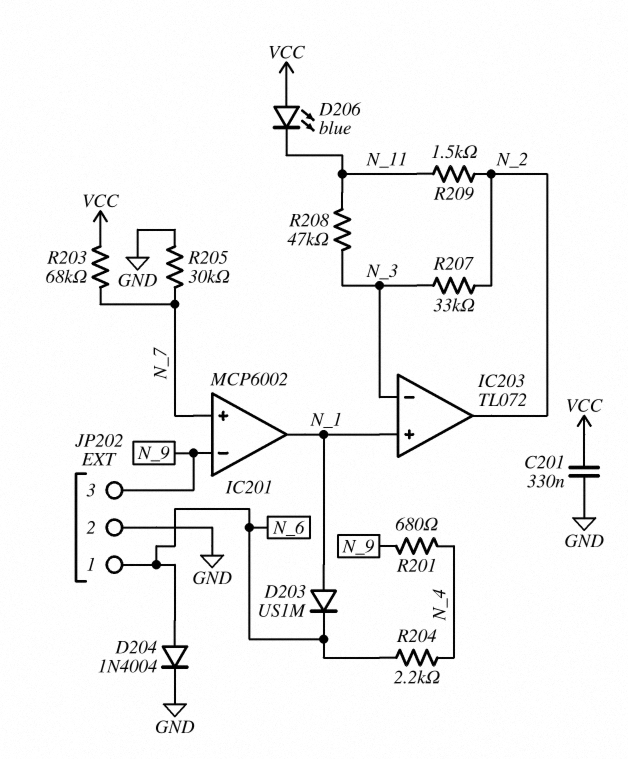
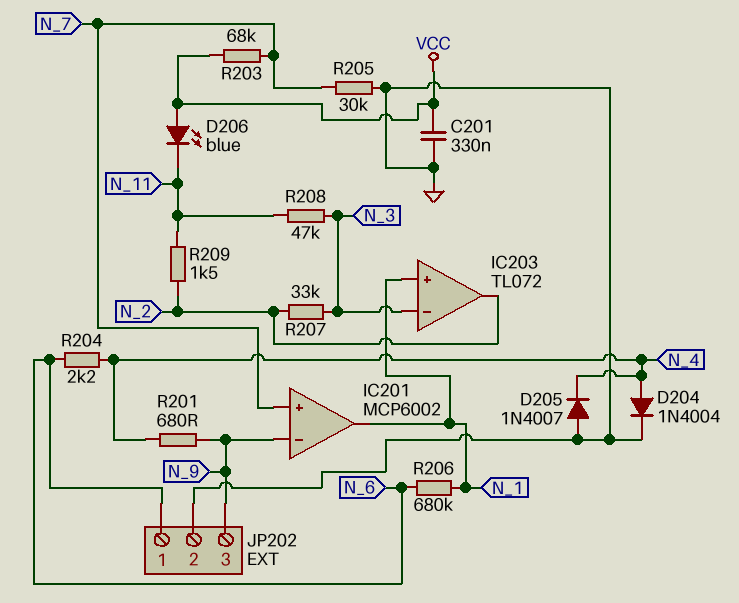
D203: diode US1M (A N_1, K N_6) -> none
D204: diode 1N4004 (A N_6, K GND) -> diode 1N4004 (A N_4, K GND)
D205: none -> diode 1N4007 (A GND, K N_4)
R206: none -> 680k (N_1, N_6)

